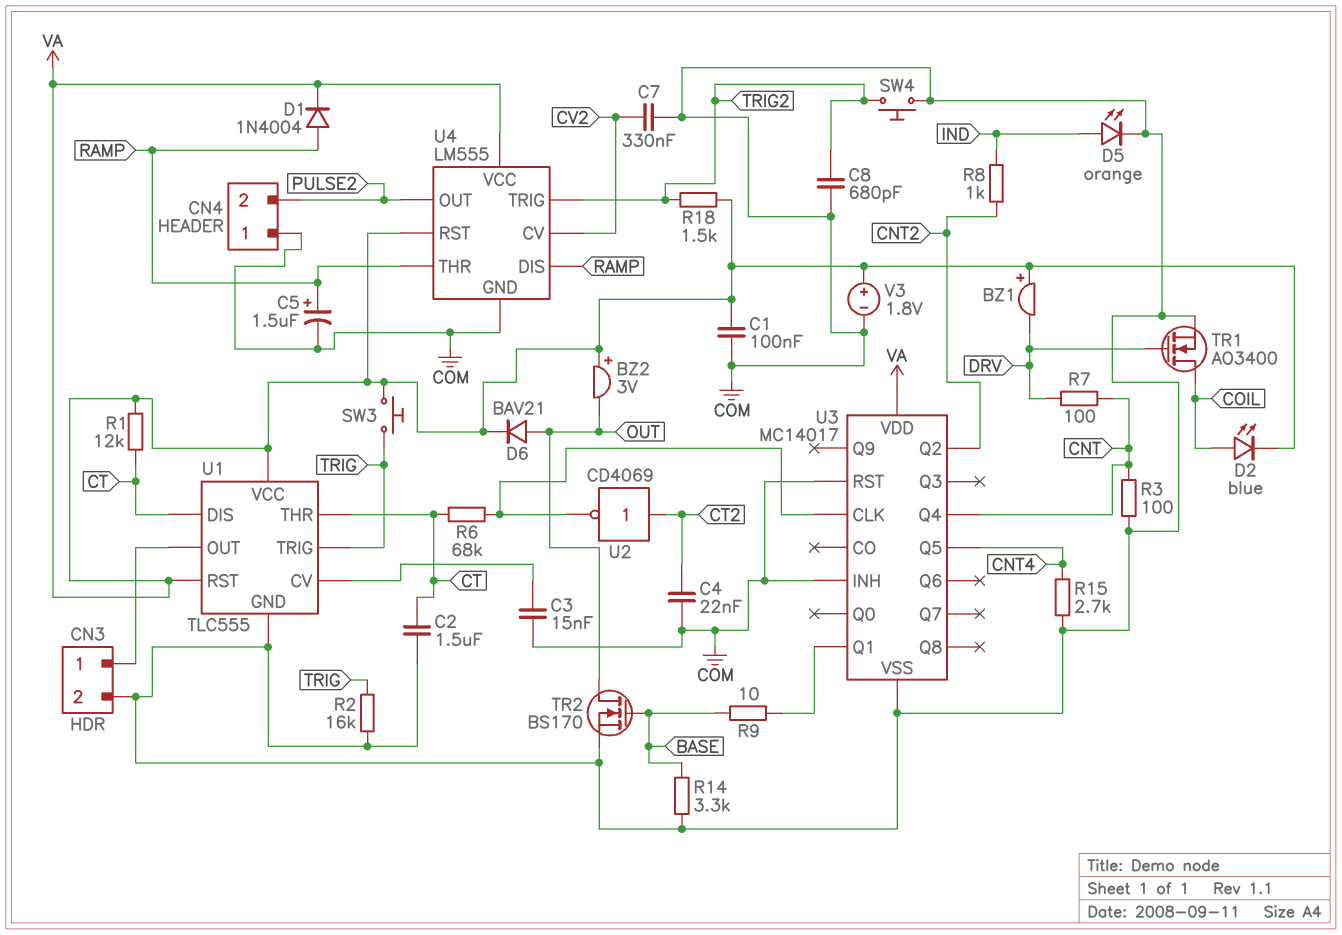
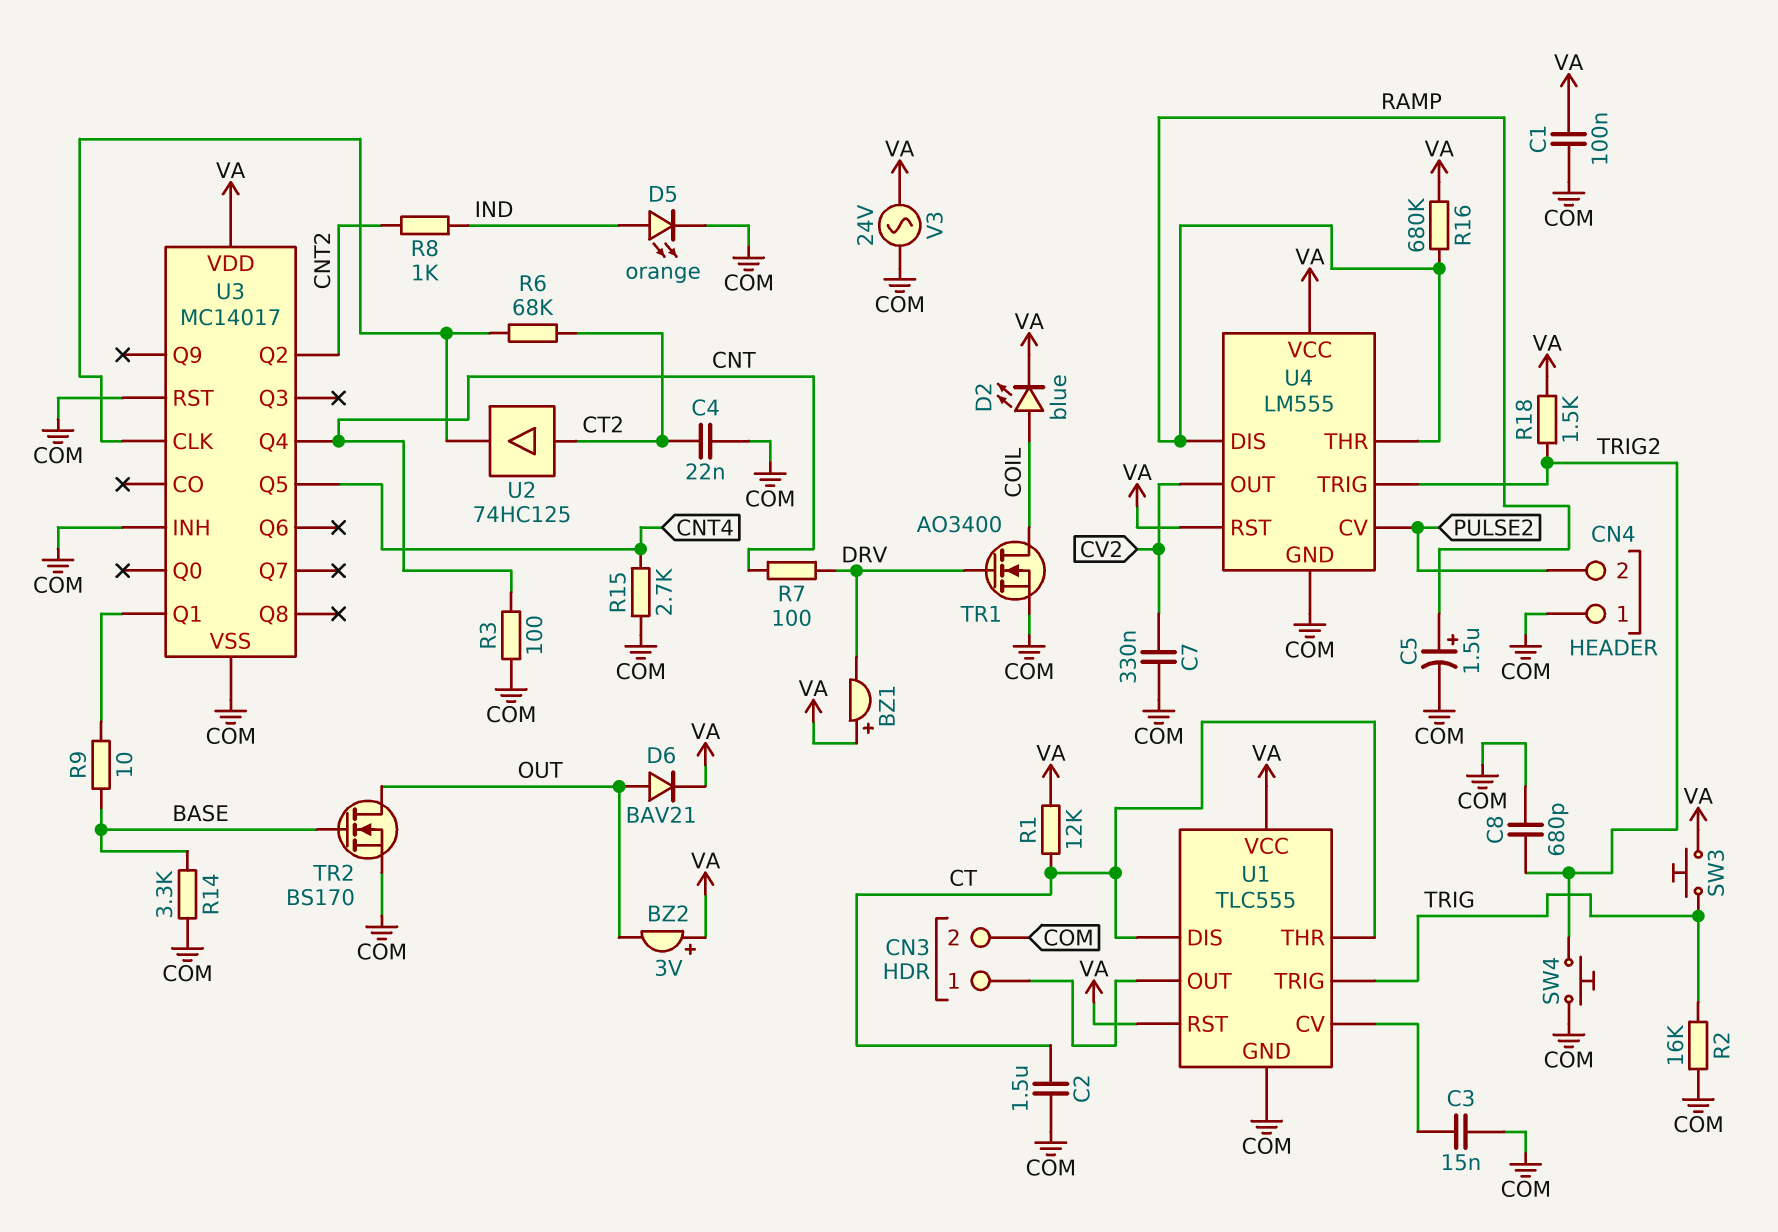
D1: diode 1N4004 (A RAMP, K VA) -> none
R6: 68k (CT, U3/CLK) -> 68k (CT2, U3/CLK)
R16: none -> 680k (RAMP, VA)
U2: NOT CD4069 (in CT2, out U3/CLK) -> buffer 74HC125 (in CT2, out U3/CLK)
U4 pin CV: CV2 -> PULSE2
U4 pin OUT: PULSE2 -> CV2
V3: 1.8V (plus VA, minus COM) -> AC 24V (COM, VA)

